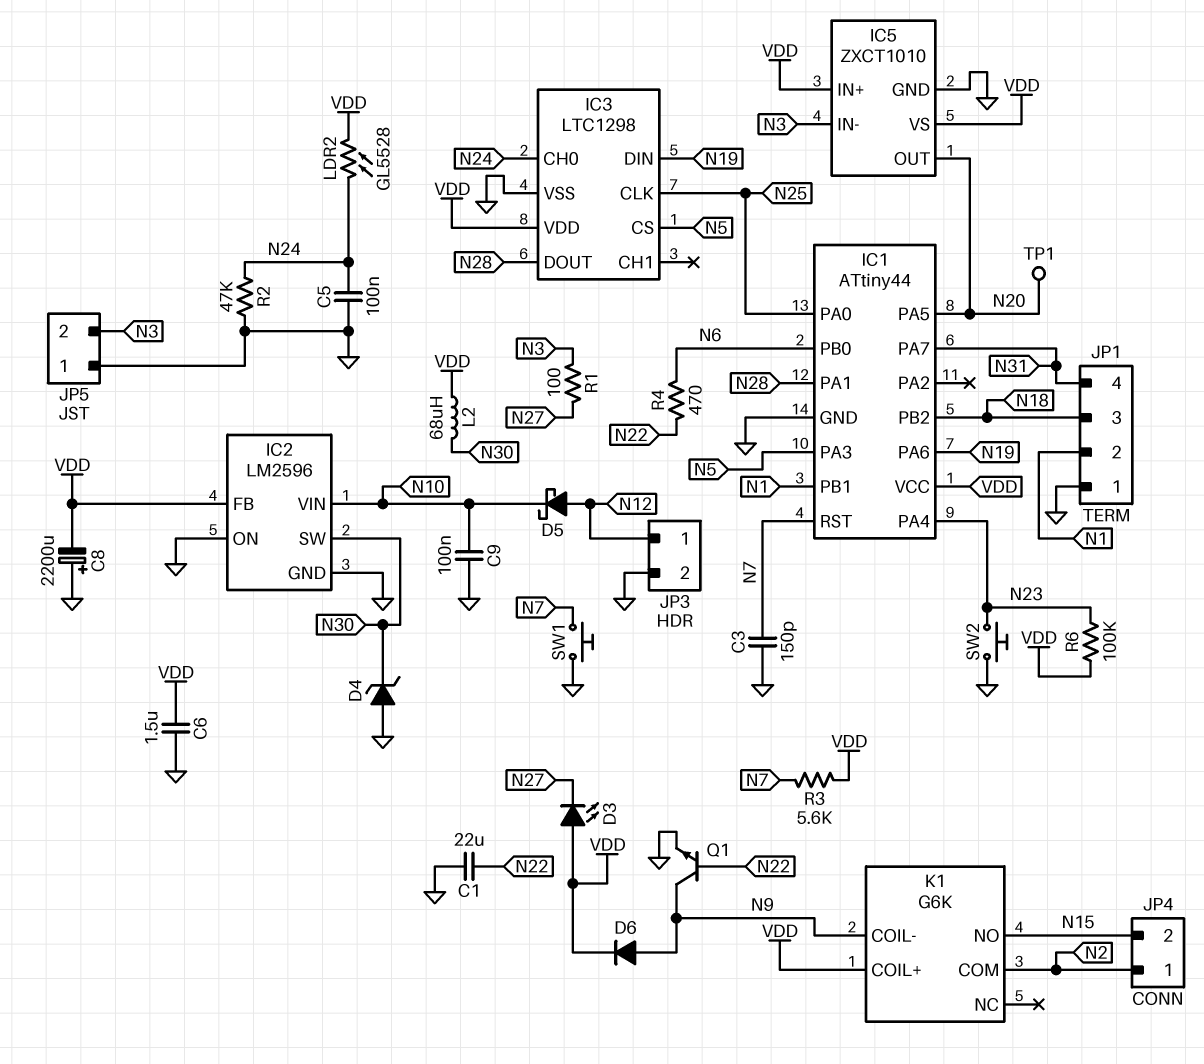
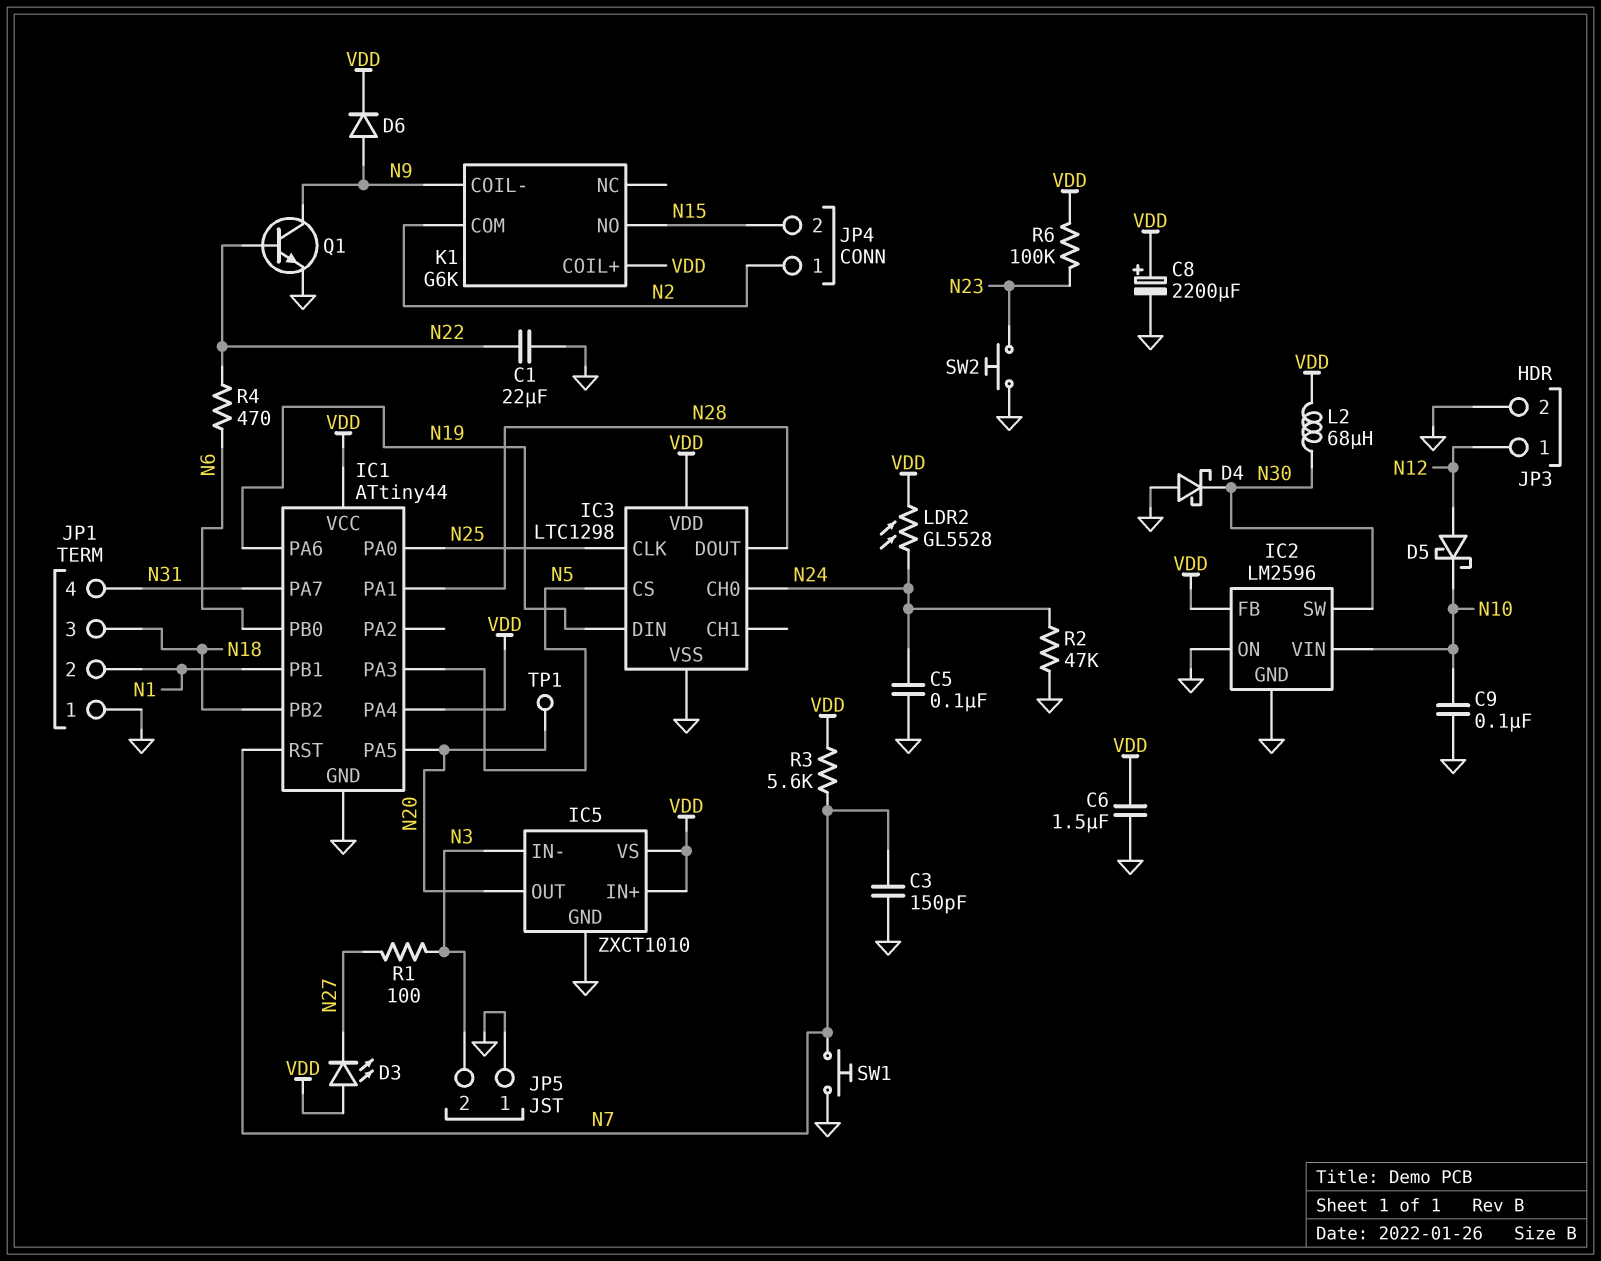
C8: 2200uF (plus GND, minus VDD) -> 2200uF (plus VDD, minus GND)
D4: zener (A GND, K N30) -> schottky (A GND, K N30)
IC1 pin PA4: N23 -> VDD

